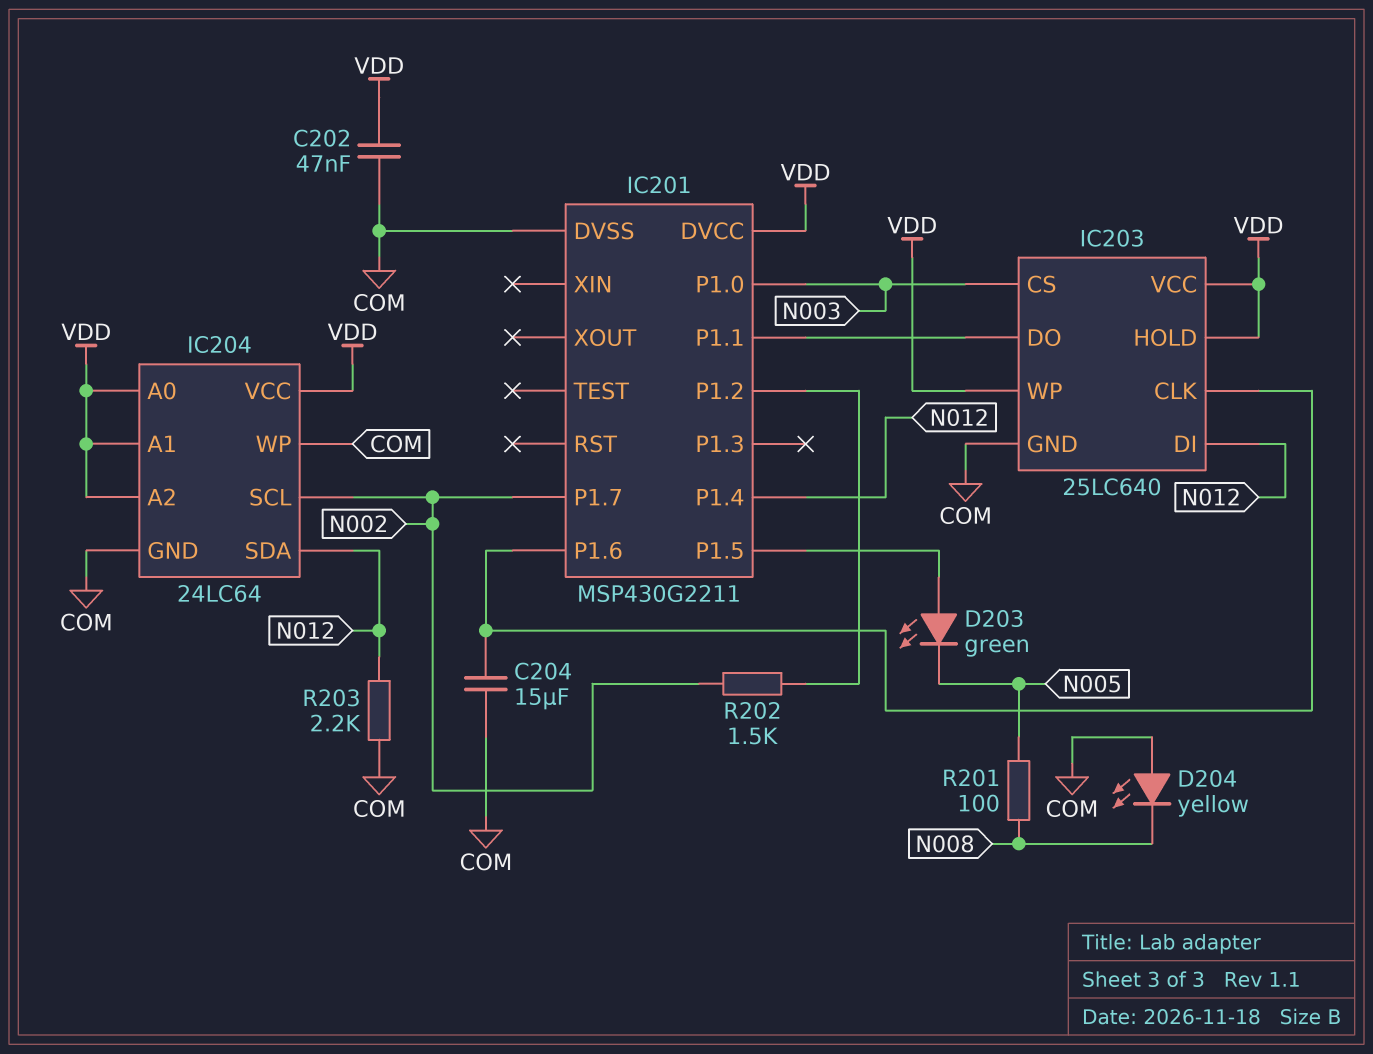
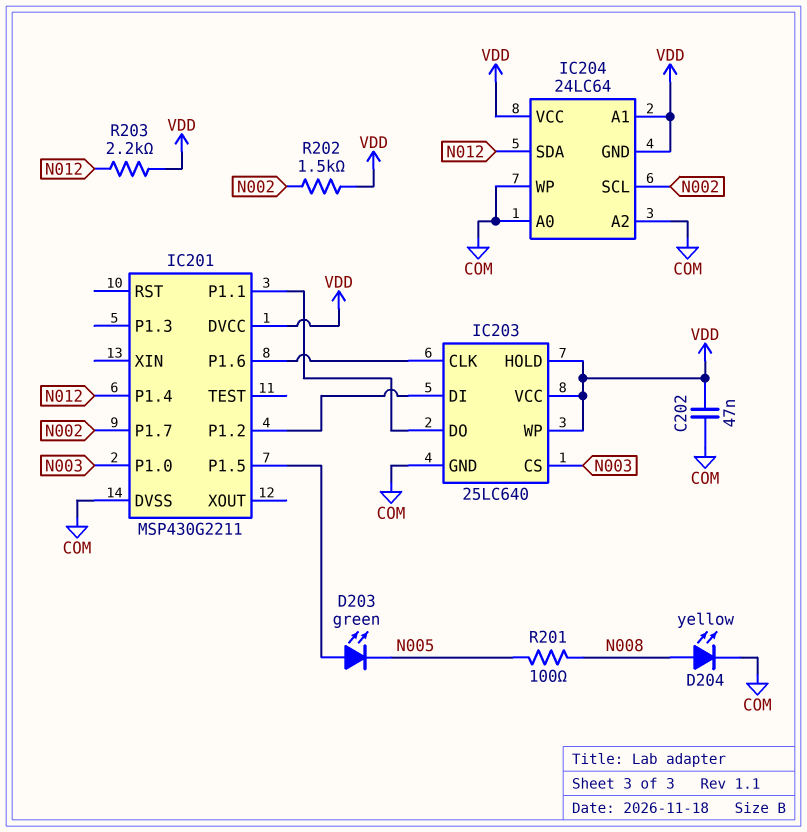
C204: 15uF (COM, IC201/P1.6) -> none
D204: LED yellow (A COM, K N008) -> LED yellow (A N008, K COM)
IC203 pin DI: N012 -> IC201/P1.2
IC204 pin A0: VDD -> COM
IC204 pin A2: VDD -> COM
IC204 pin GND: COM -> VDD
R202: 1.5k (IC201/P1.2, N002) -> 1.5k (N002, VDD)
R203: 2.2k (COM, N012) -> 2.2k (N012, VDD)

